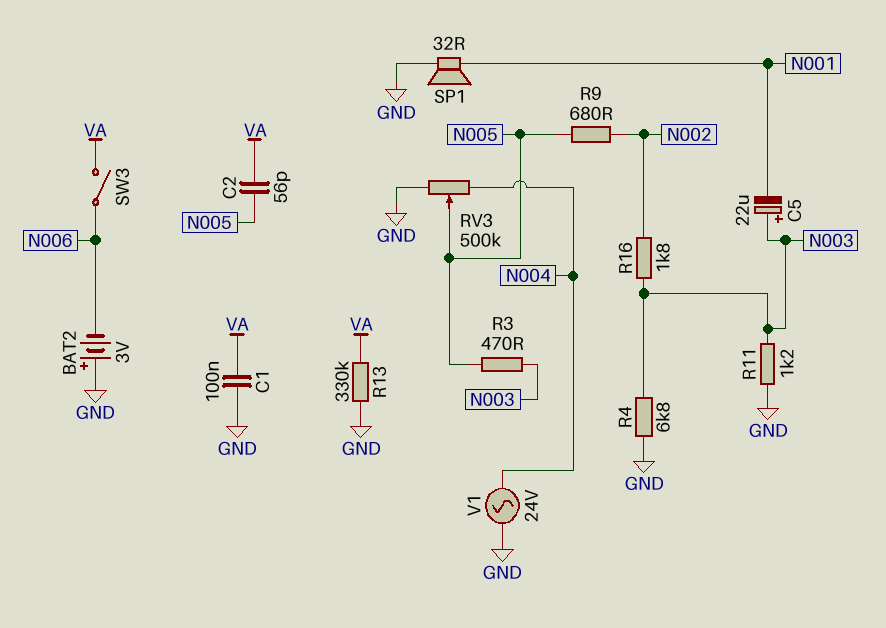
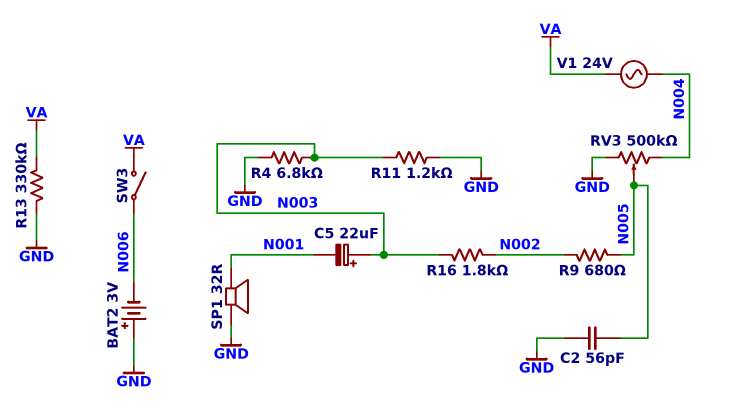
C1: 100nF (GND, VA) -> none
C2: 56pF (N005, VA) -> 56pF (GND, N005)
R3: 470 (N003, N005) -> none
V1: AC 24V (GND, N004) -> AC 24V (N004, VA)

